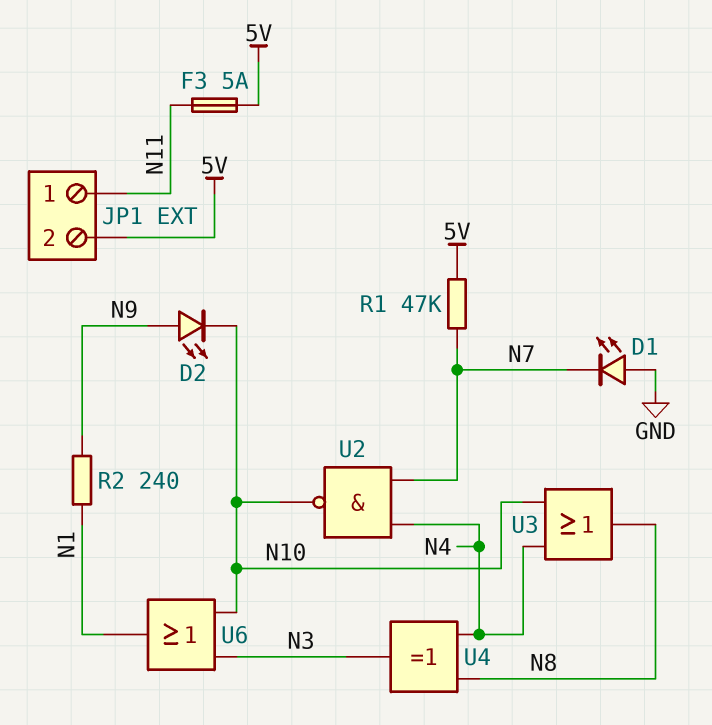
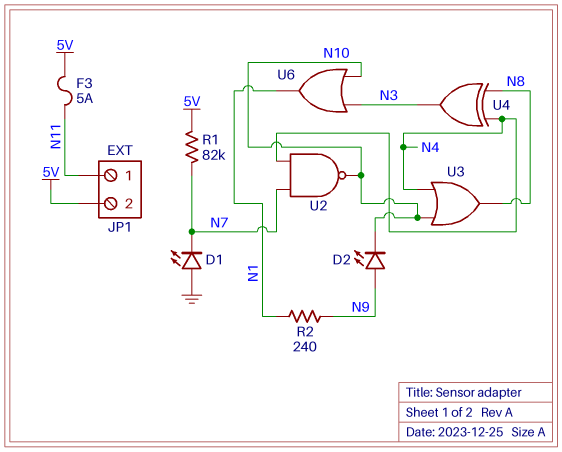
R1: 47k (5V, N7) -> 82k (5V, N7)

